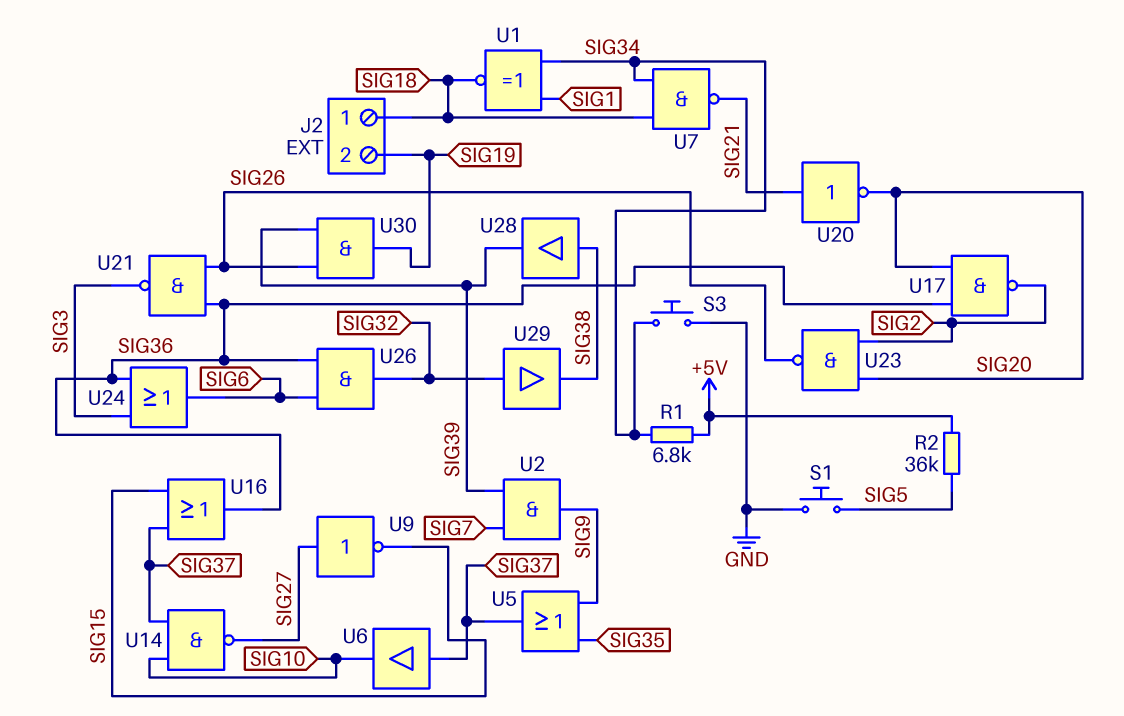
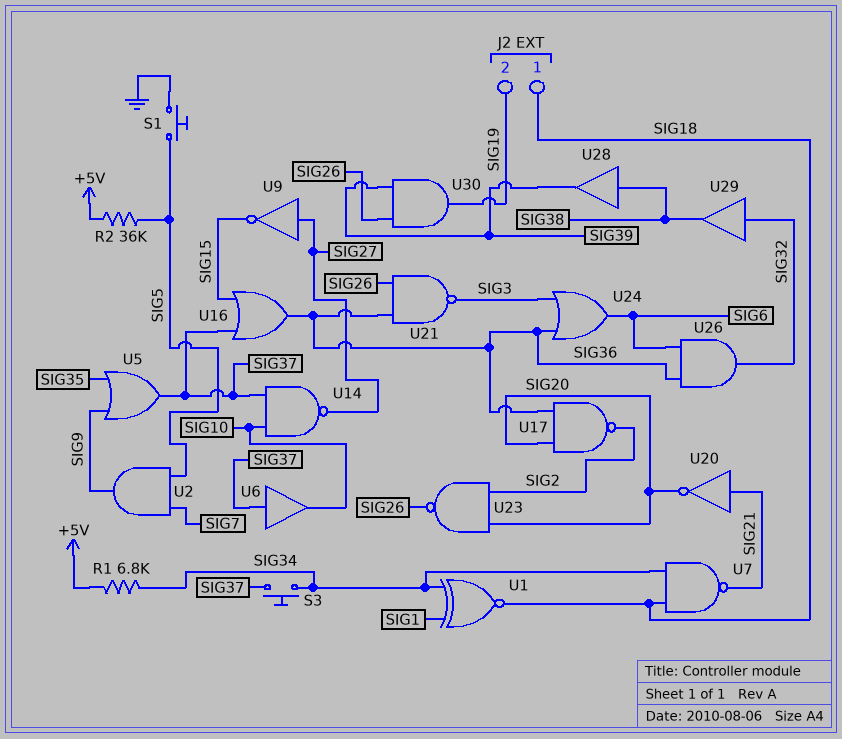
S3: button (GND, SIG34) -> button (SIG34, SIG37)
U2: AND (in SIG7, in SIG39, out SIG9) -> AND (in SIG5, in SIG7, out SIG9)

